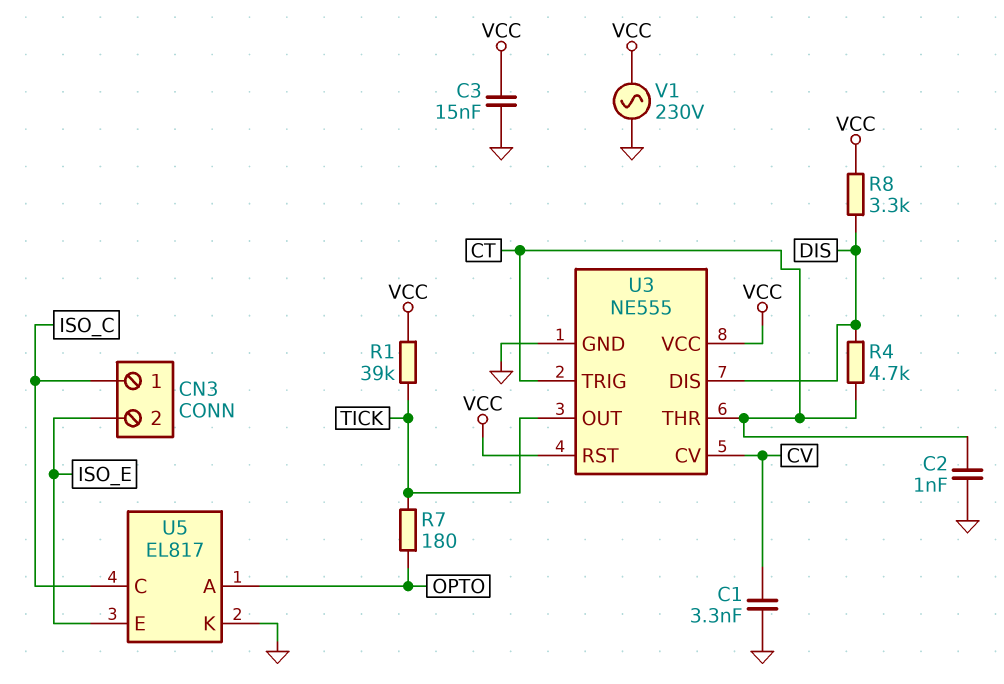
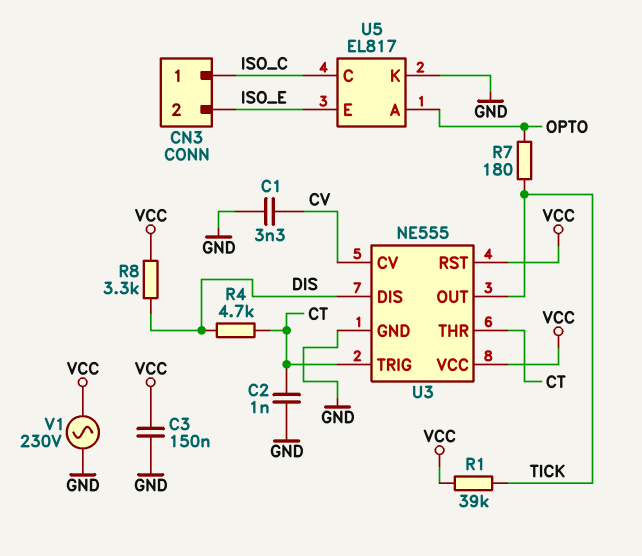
C3: 15nF (GND, VCC) -> 150nF (GND, VCC)

